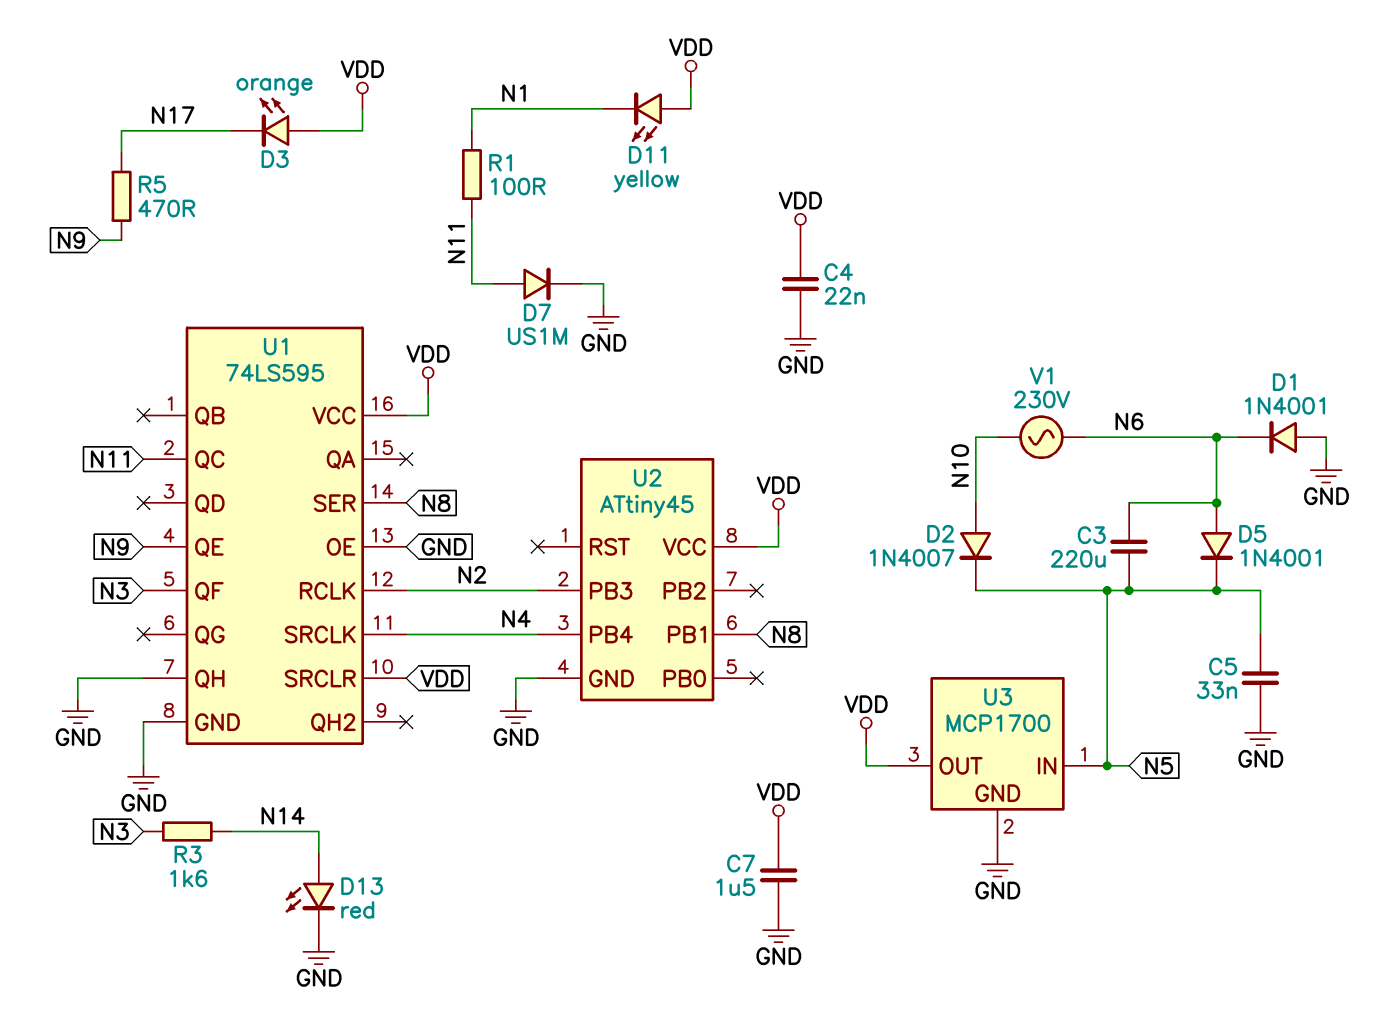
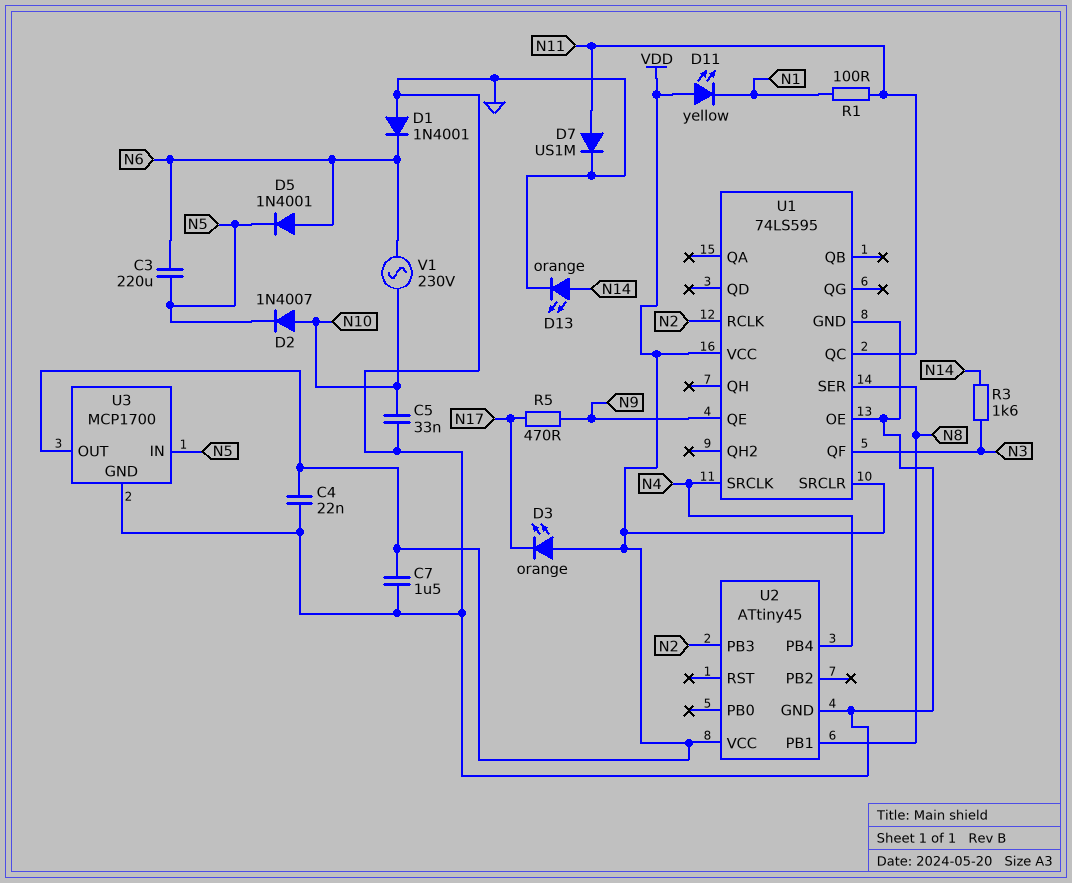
C5: 33nF (GND, N5) -> 33nF (GND, N10)
D13: LED red (A N14, K GND) -> LED orange (A N14, K GND)
U1 pin QH: GND -> none

